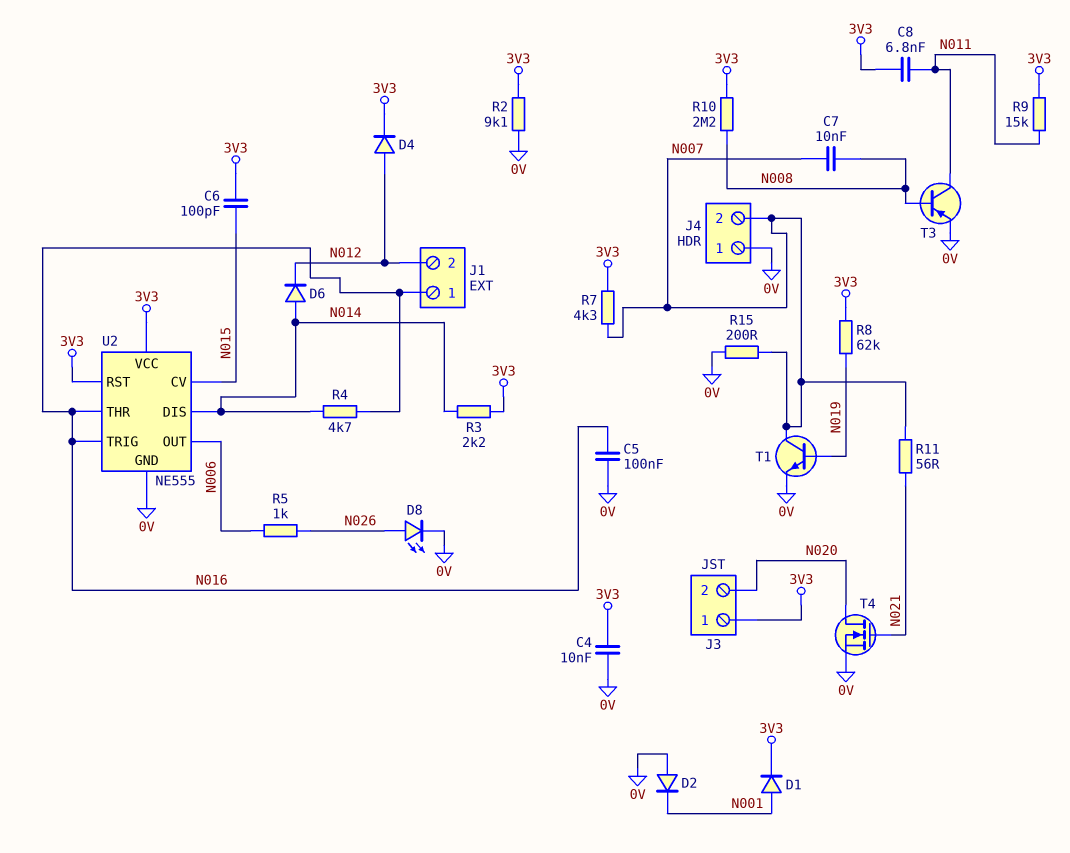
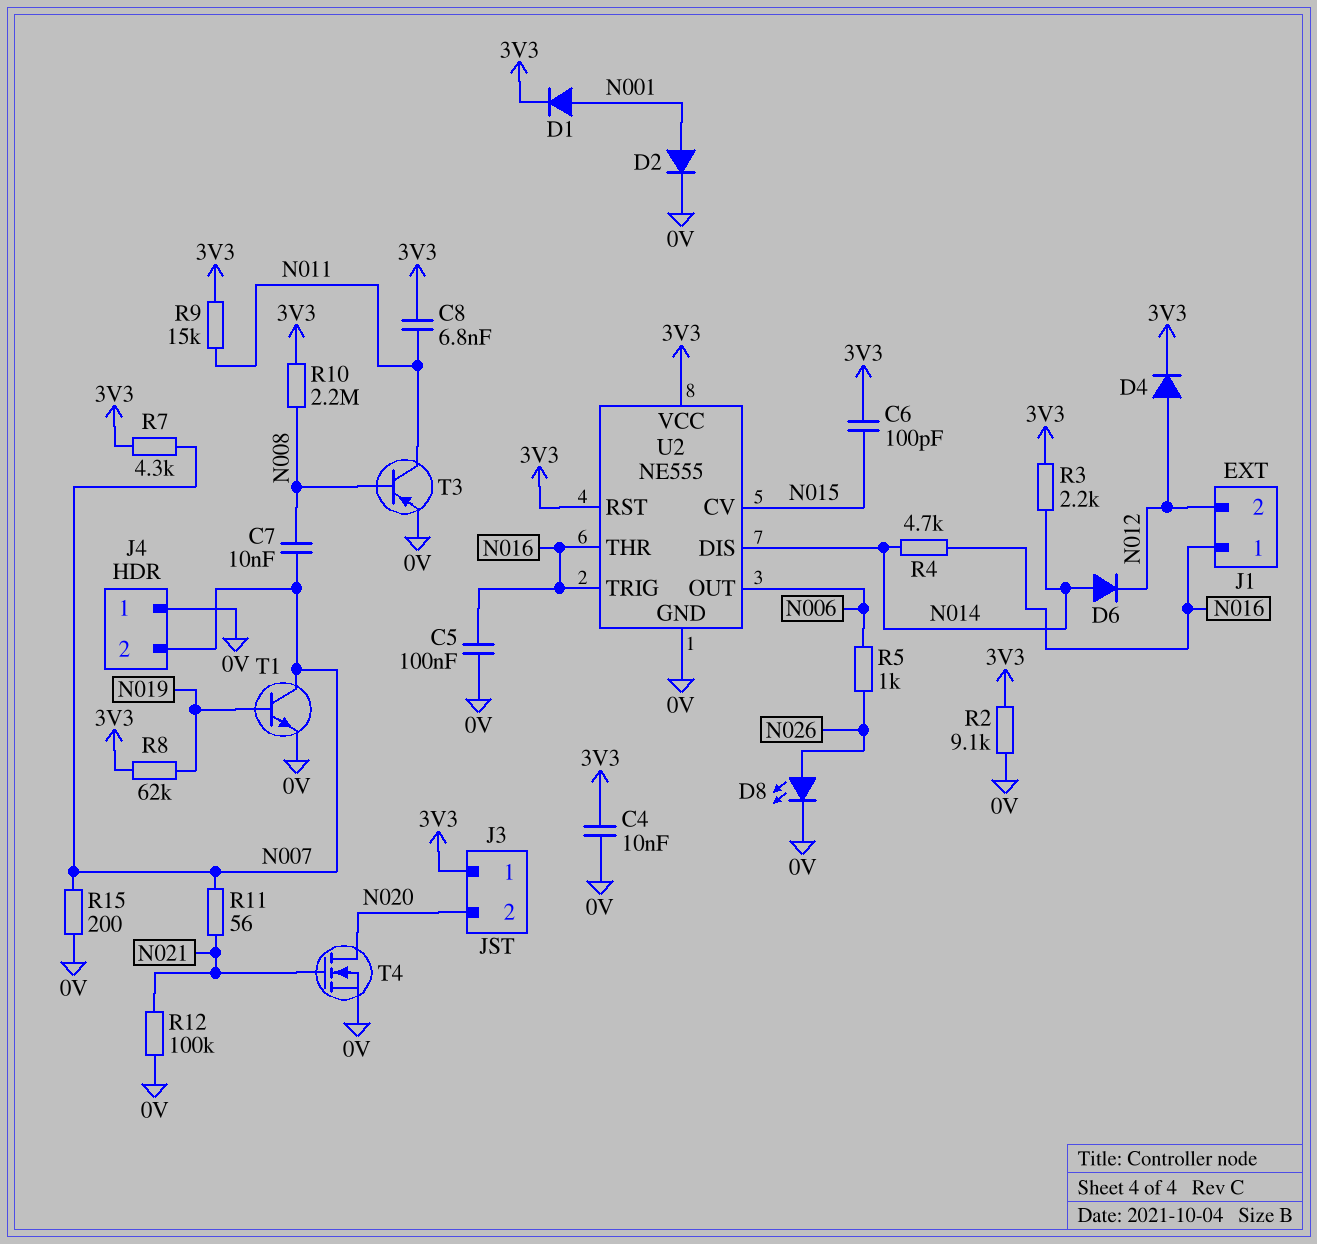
D2: diode (A 0V, K N001) -> diode (A N001, K 0V)
R12: none -> 100k (0V, N021)

